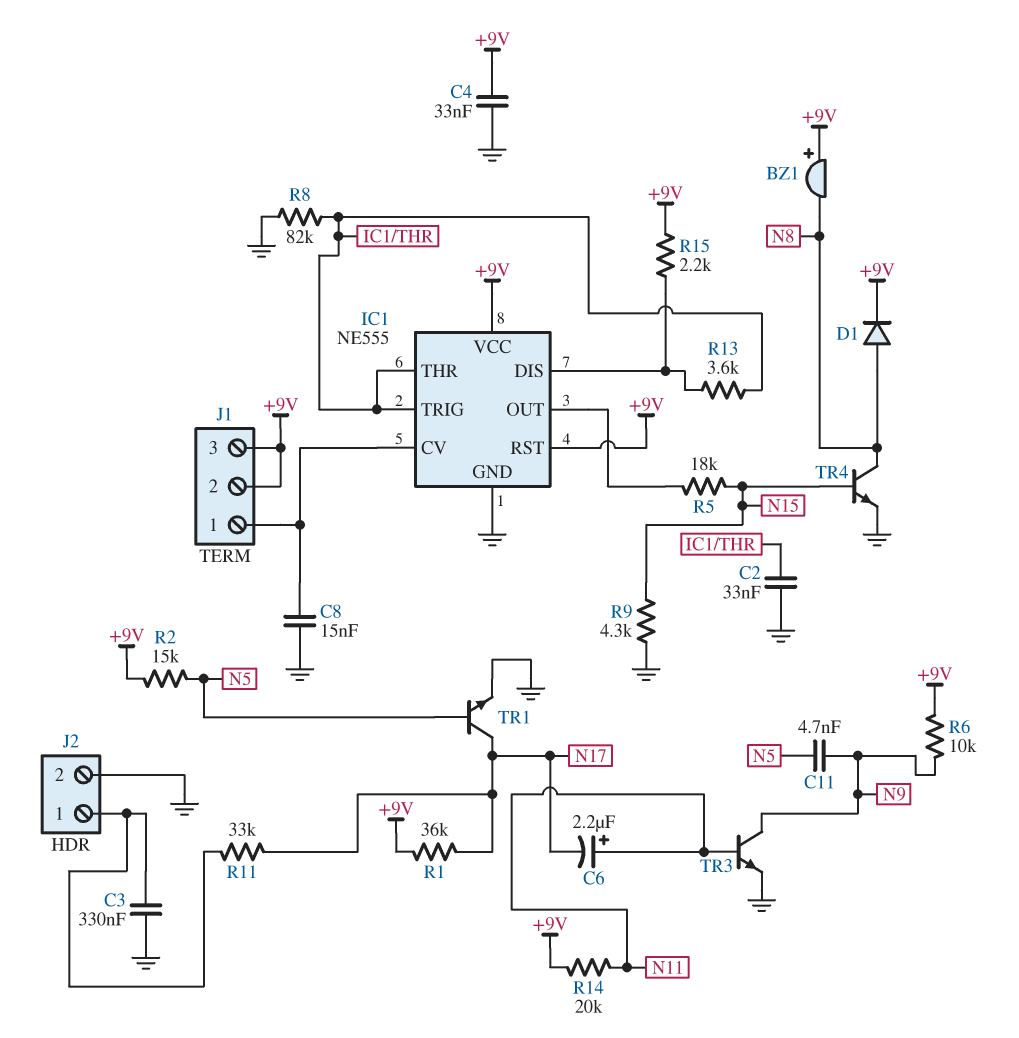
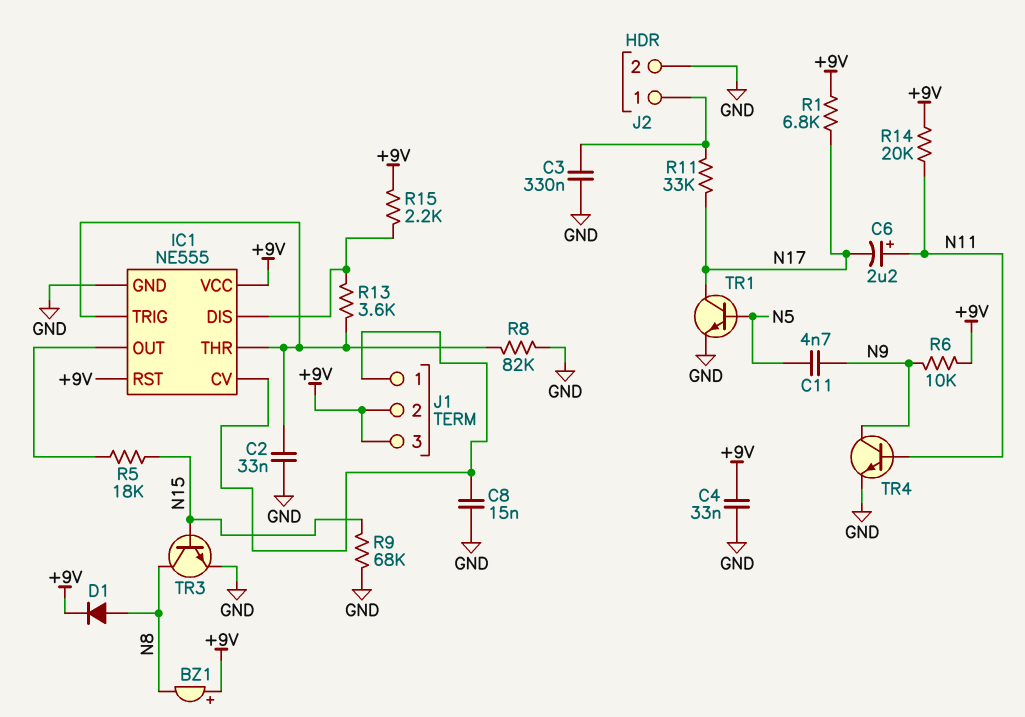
R1: 36k (+9V, N17) -> 6.8k (+9V, N17)
R2: 15k (+9V, N5) -> none
R9: 4.3k (GND, N15) -> 68k (GND, N15)
TR3: NPN (B N11, C N9, E GND) -> NPN (B N15, C N8, E GND)
TR4: NPN (B N15, C N8, E GND) -> NPN (B N11, C N9, E GND)

